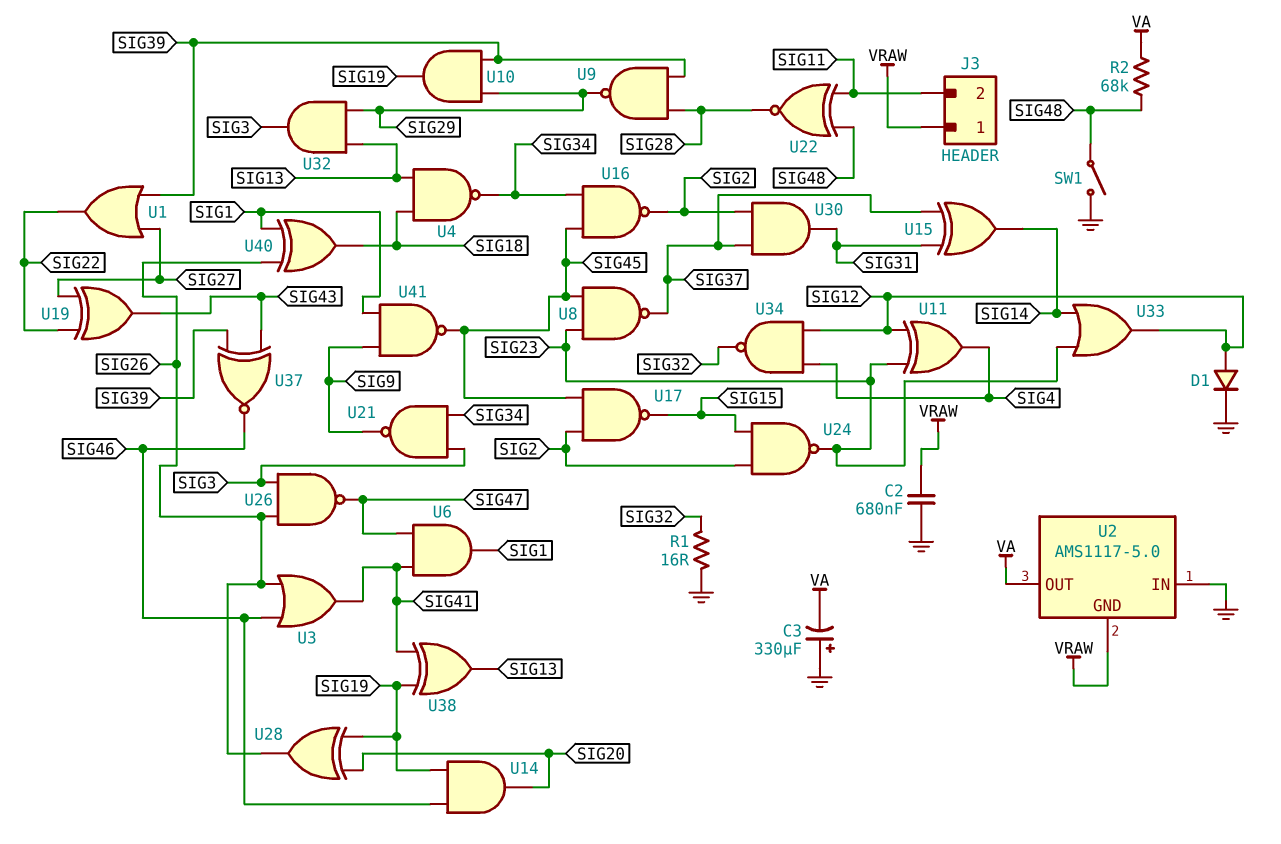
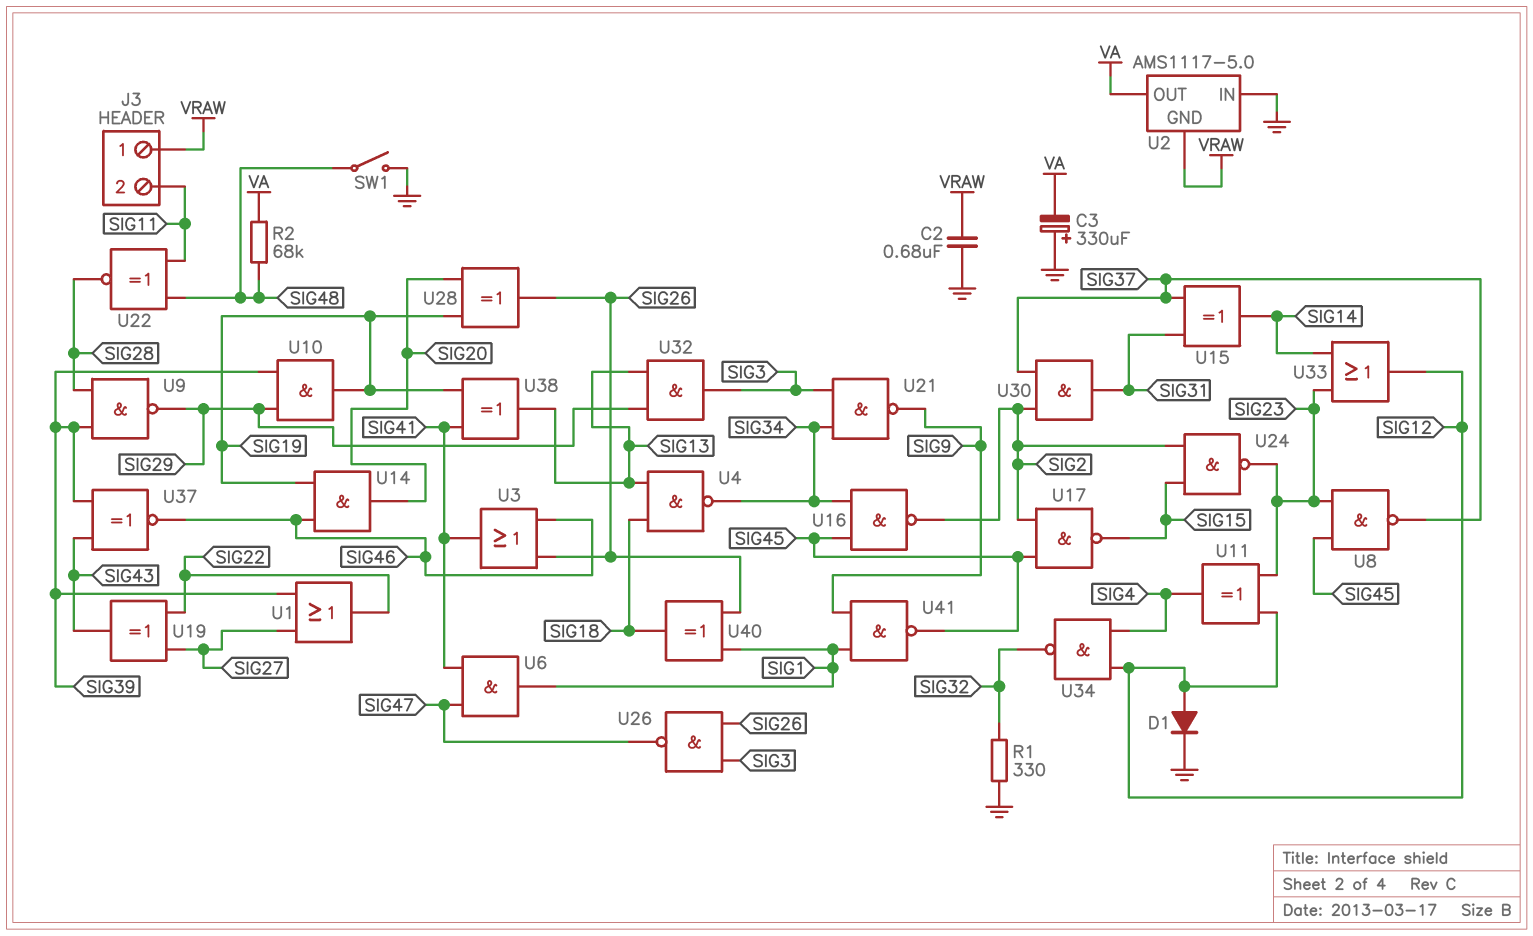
R1: 16 (GND, SIG32) -> 330 (GND, SIG32)

